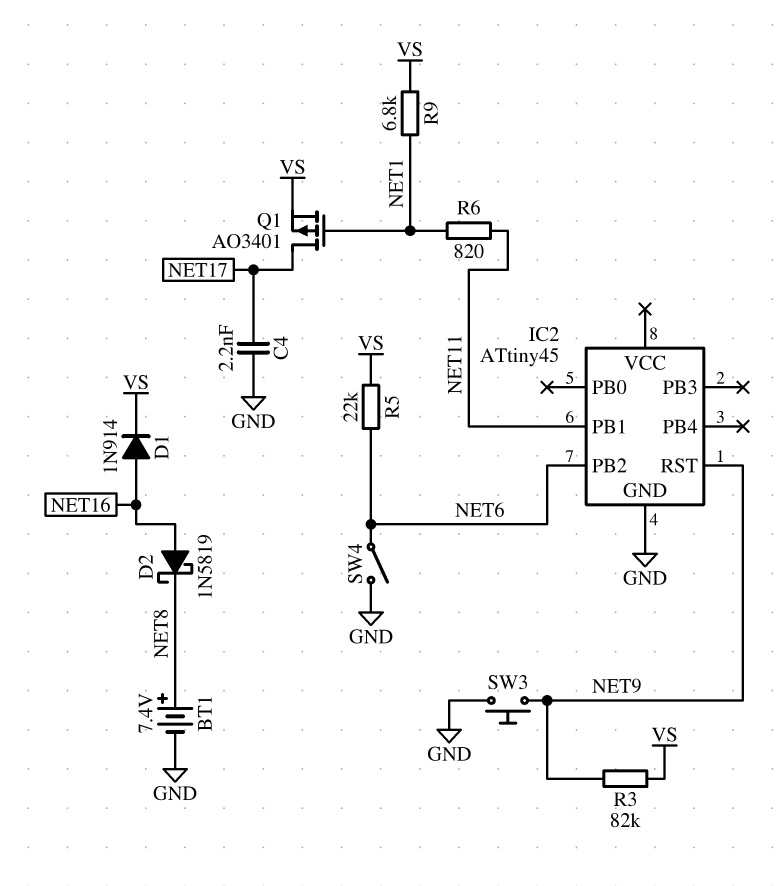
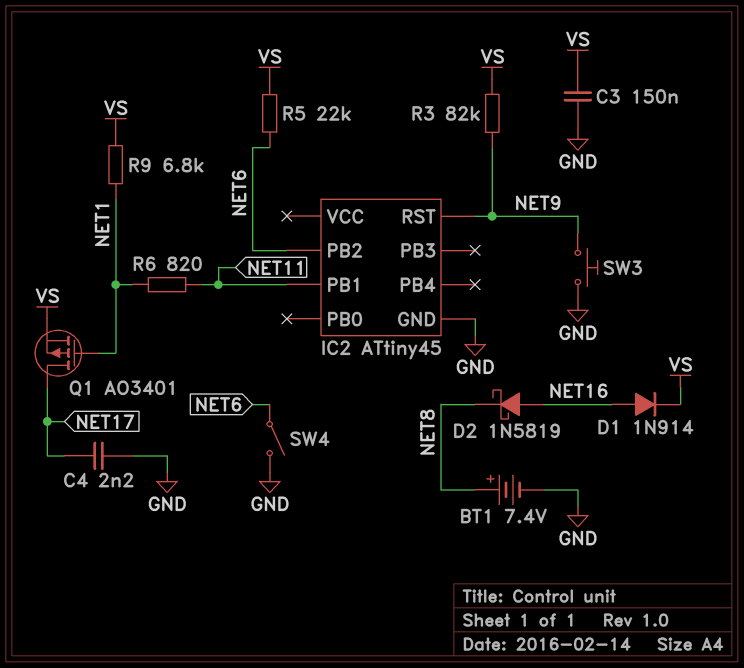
C3: none -> 150nF (GND, VS)

